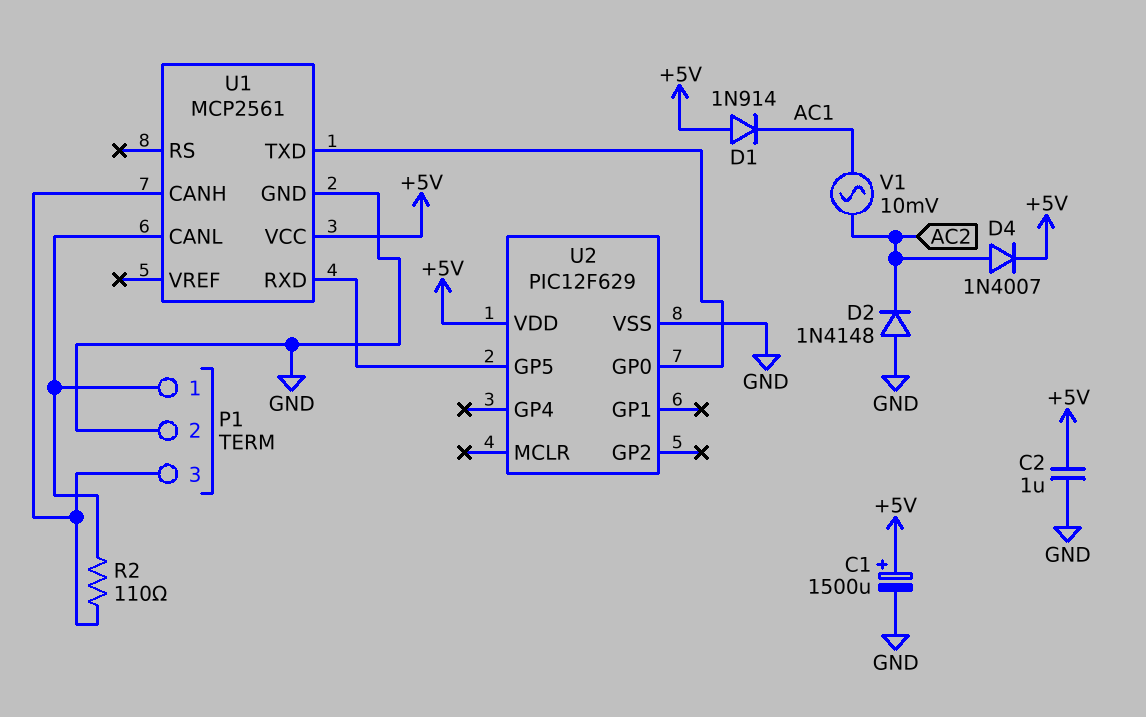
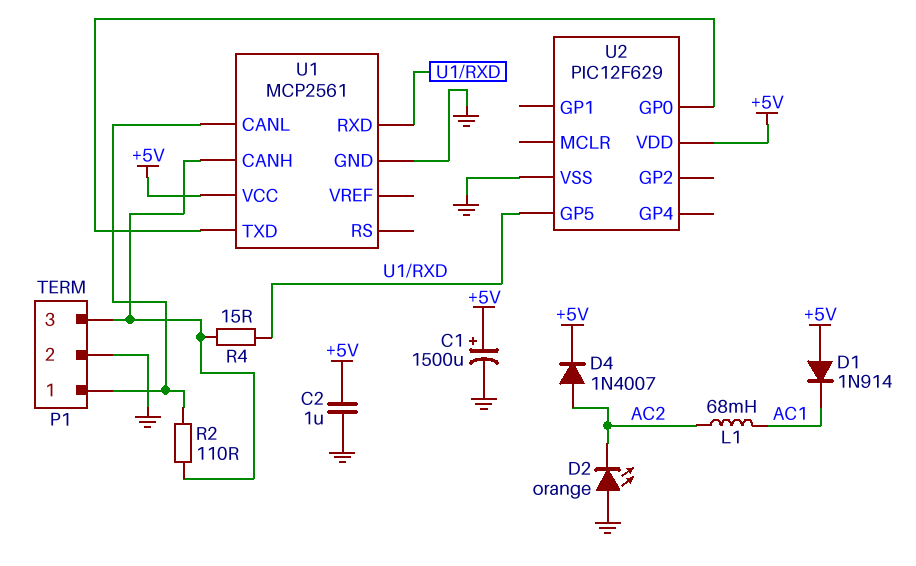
D2: diode 1N4148 (A GND, K AC2) -> LED orange (A GND, K AC2)
L1: none -> 68mH (AC1, AC2)
R4: none -> 15 (P1/3, U1/RXD)
V1: AC 10mV (AC1, AC2) -> none

